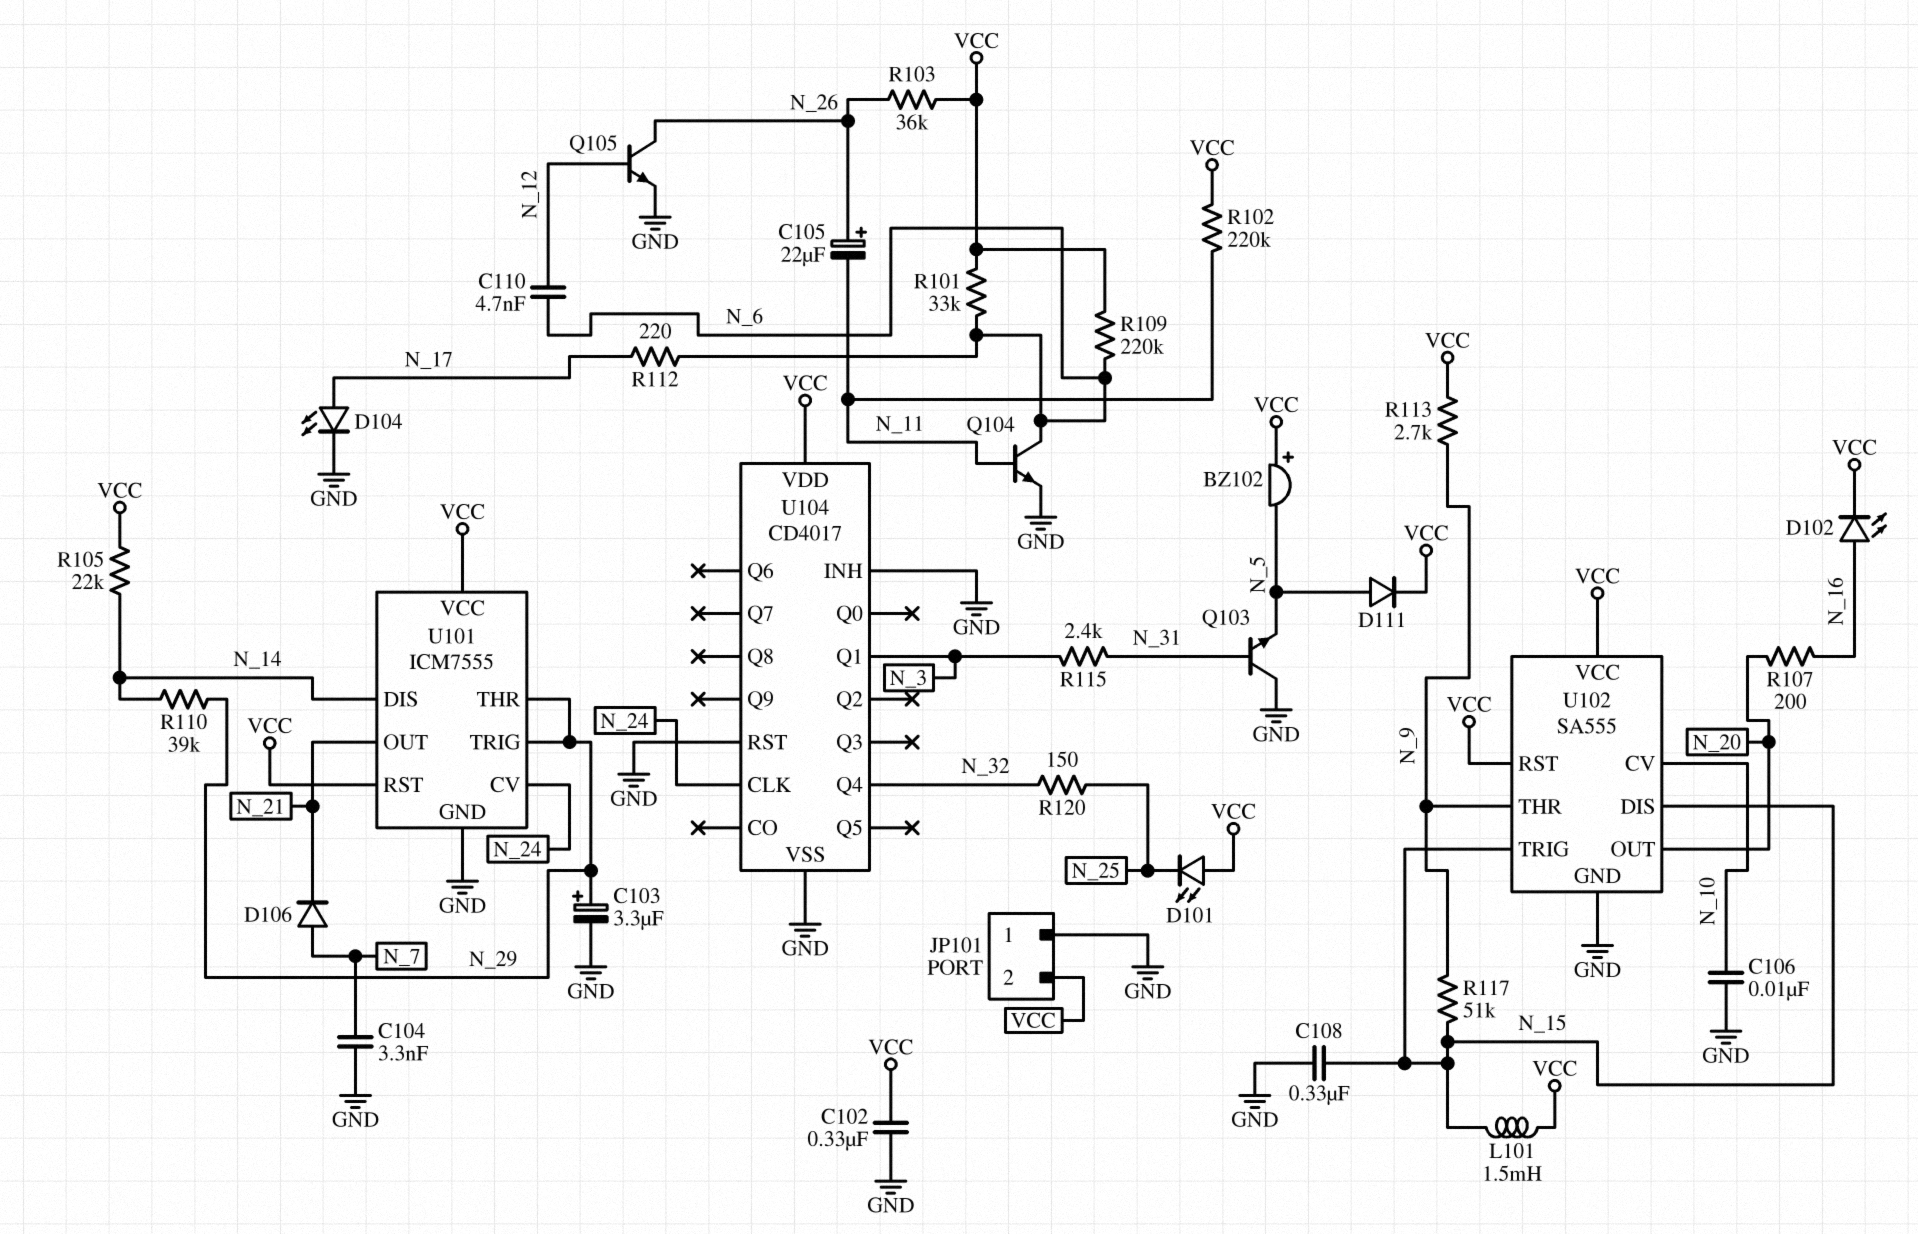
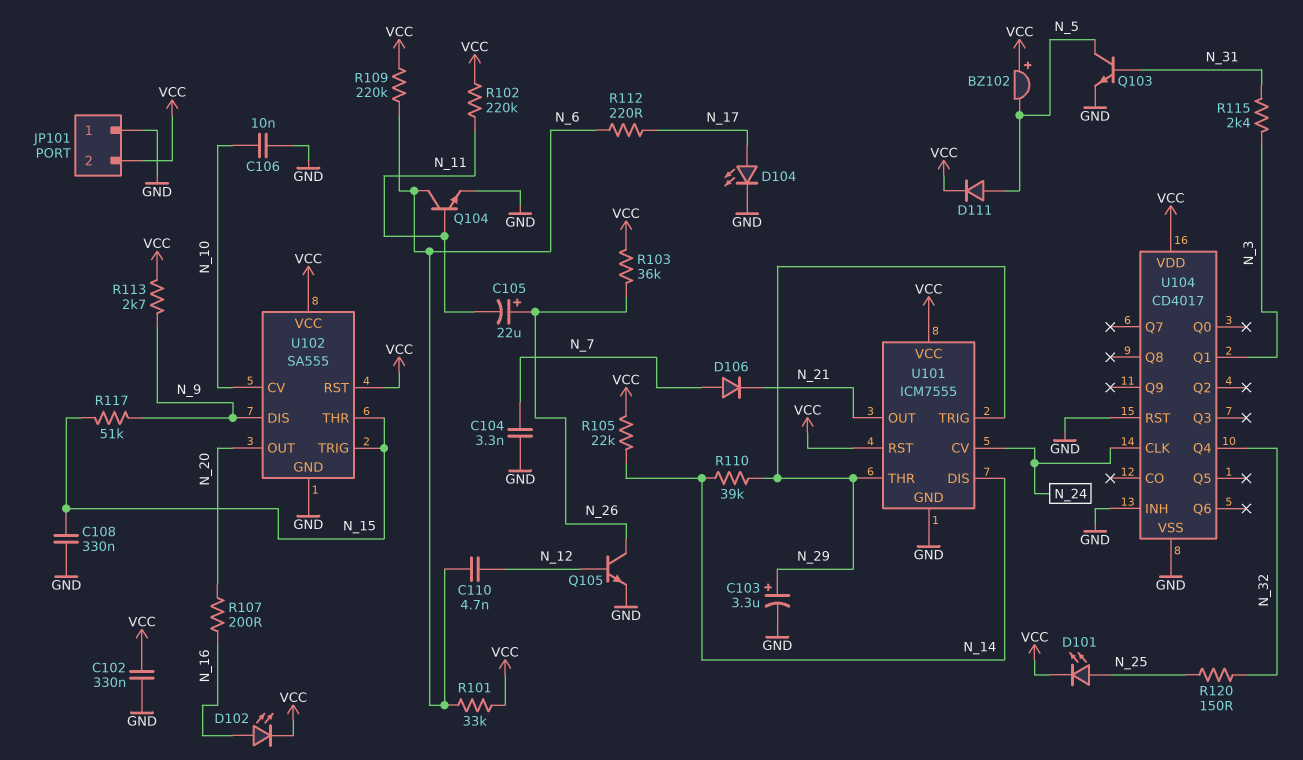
D101: LED (A VCC, K N_25) -> LED (A N_25, K VCC)
L101: 1.5mH (N_15, VCC) -> none
Q103: NPN (B N_31, C GND, E N_5) -> NPN (B N_31, C N_5, E GND)
U102 pin DIS: N_15 -> N_9
U102 pin THR: N_9 -> N_15

